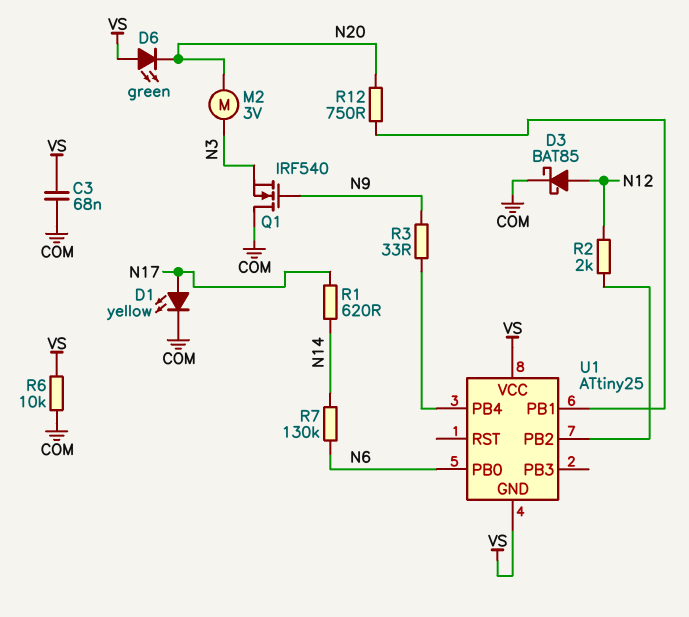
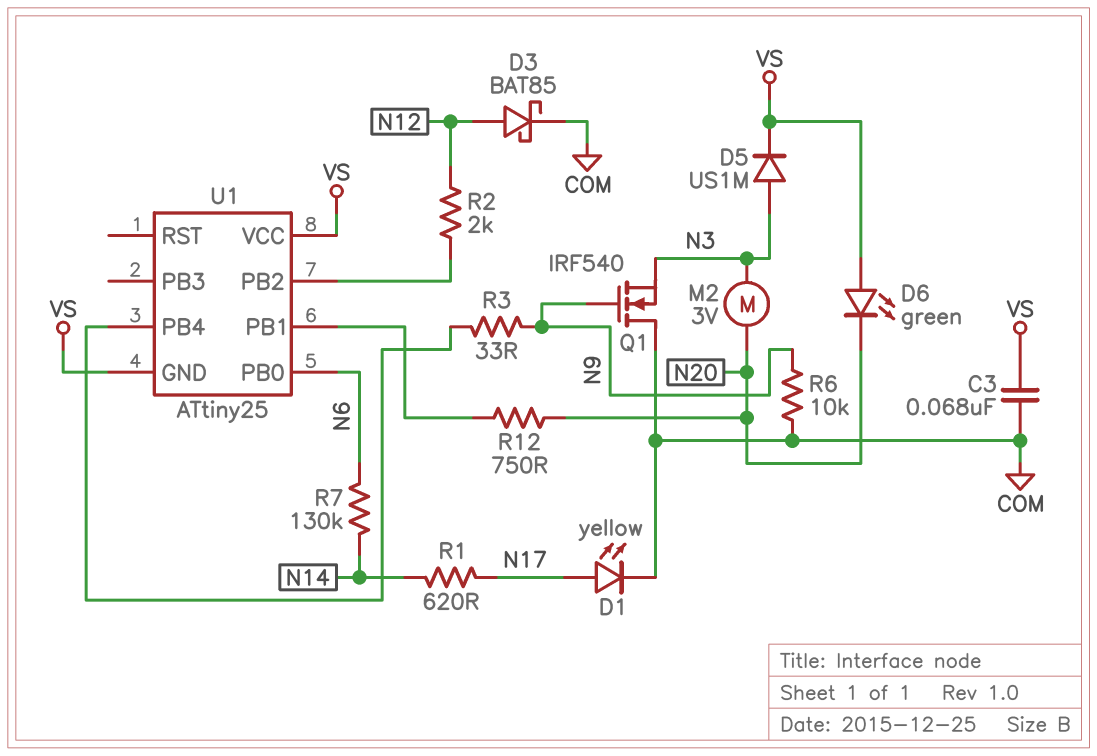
D5: none -> diode US1M (A N3, K VS)
R6: 10k (COM, VS) -> 10k (COM, N9)

